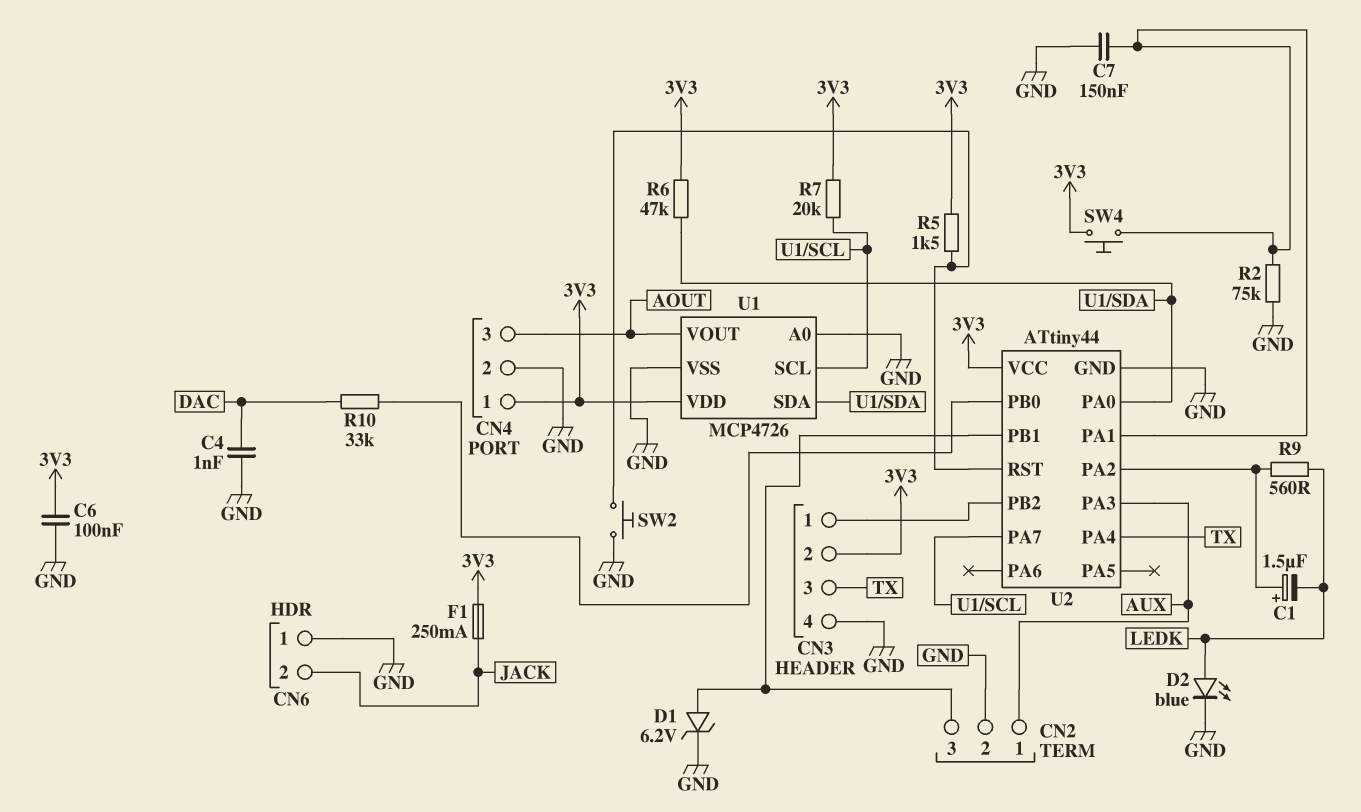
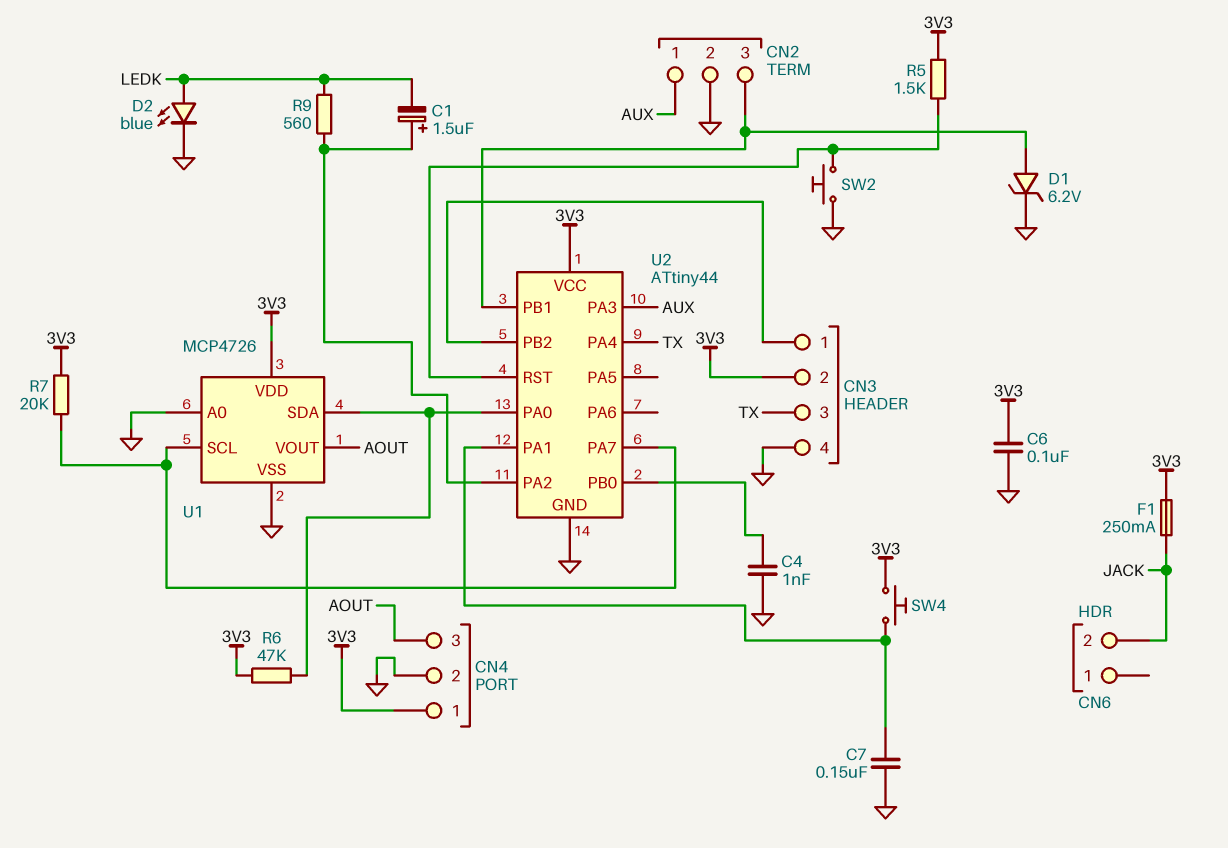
C4: 1nF (DAC, GND) -> 1nF (GND, U2/PB0)
CN6 pin 1: GND -> none
R2: 75k (GND, U2/PA1) -> none
R10: 33k (DAC, U2/PB0) -> none

